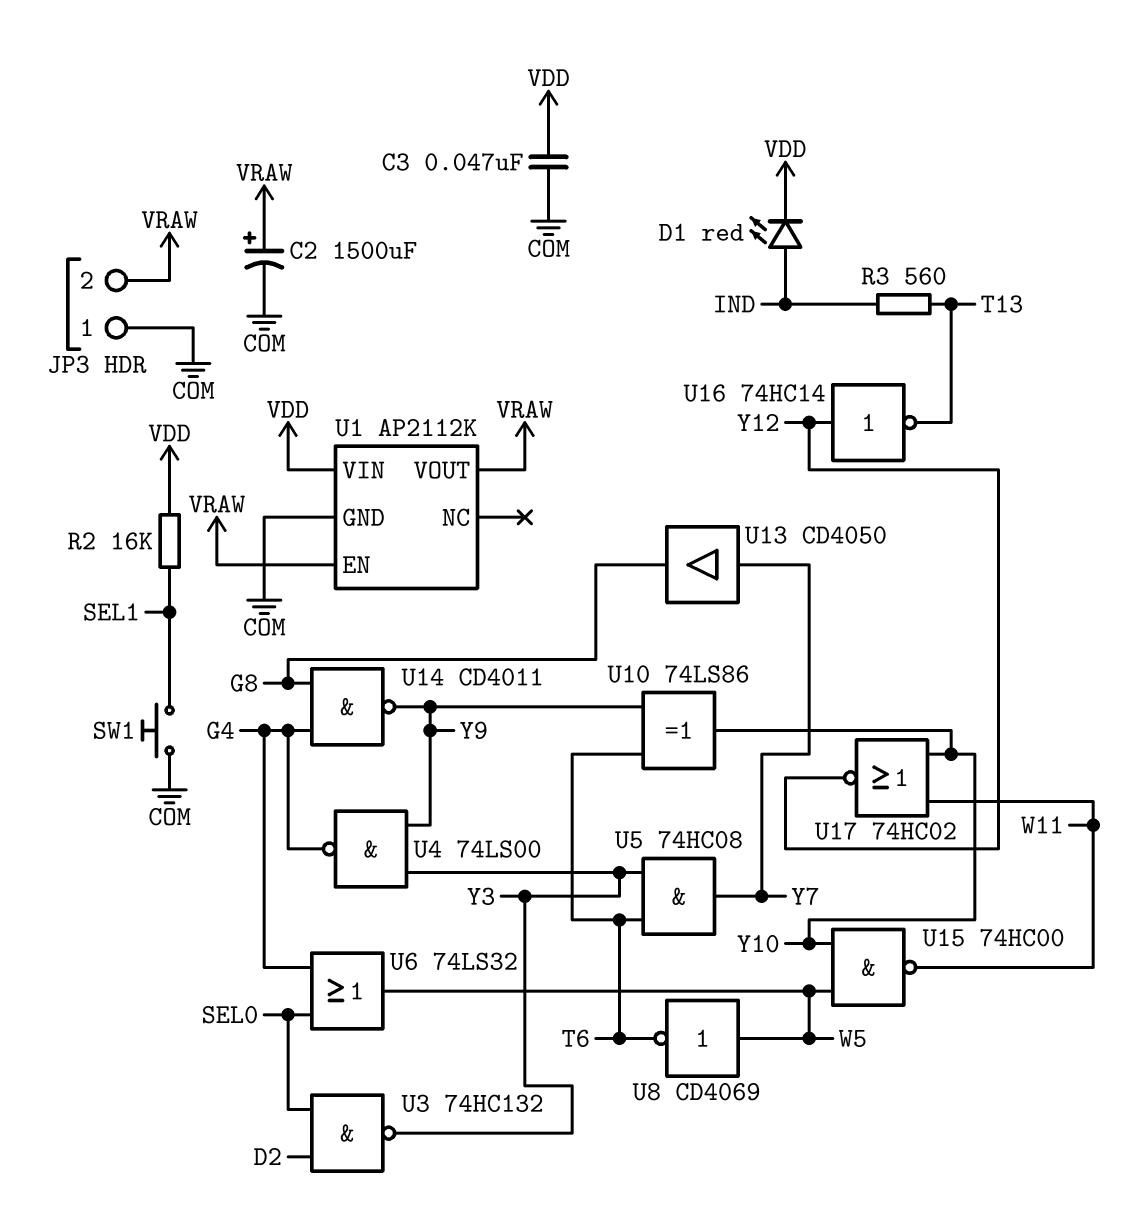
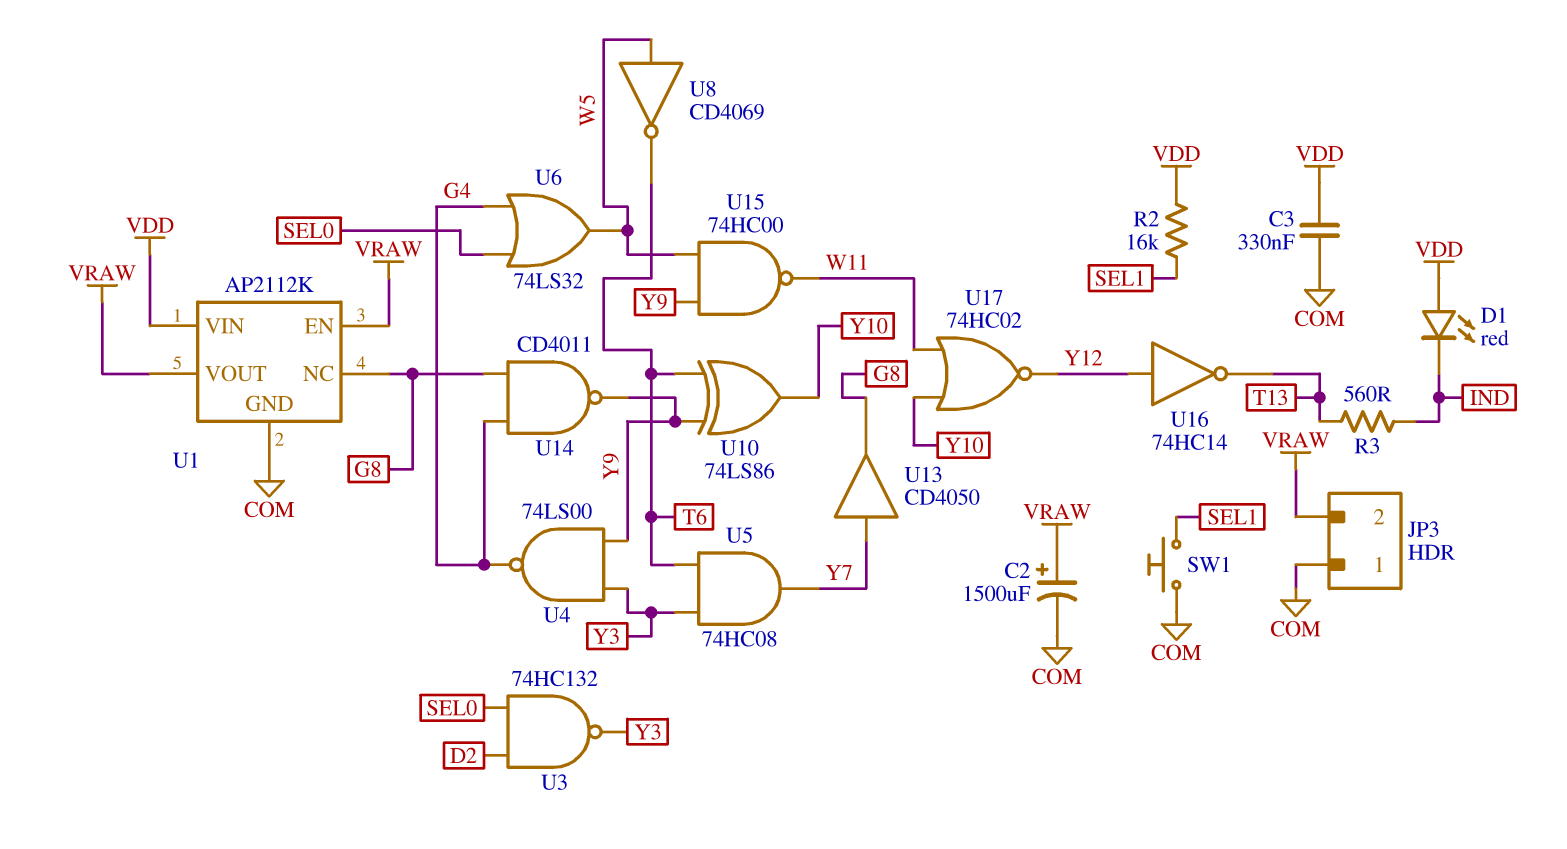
C3: 47nF (COM, VDD) -> 330nF (COM, VDD)
D1: LED red (A IND, K VDD) -> LED red (A VDD, K IND)
U1 pin NC: none -> G8
U15: NAND 74HC00 (in W5, in Y10, out W11) -> NAND 74HC00 (in W5, in Y9, out W11)

